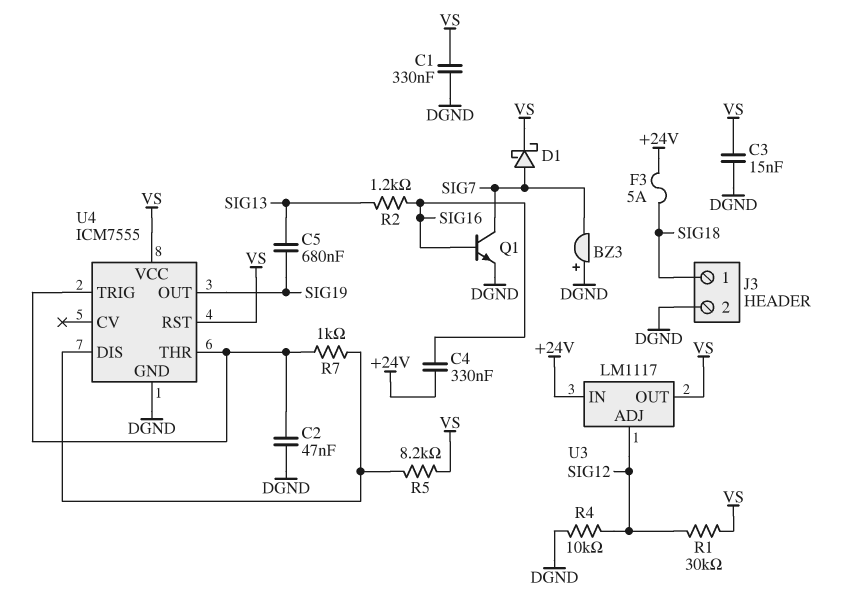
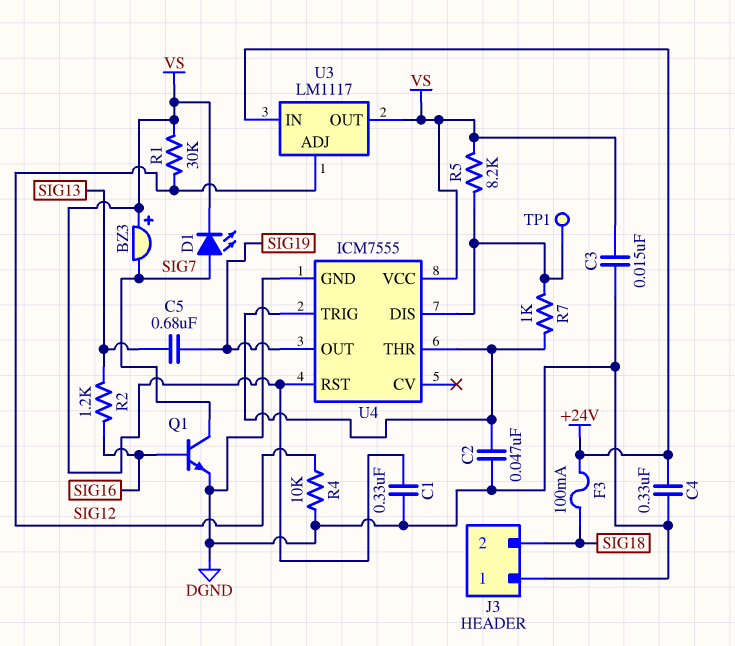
BZ3: buzzer (plus DGND, minus SIG7) -> buzzer (plus VS, minus SIG7)
C4: 330nF (+24V, SIG16) -> 330nF (+24V, DGND)
D1: schottky (A SIG7, K VS) -> LED (A SIG7, K VS)
F3: 5A (+24V, SIG18) -> 100mA (+24V, SIG18)
J3 pin 1: SIG18 -> DGND
J3 pin 2: DGND -> SIG18
TP1: none -> test point (U4/DIS)

